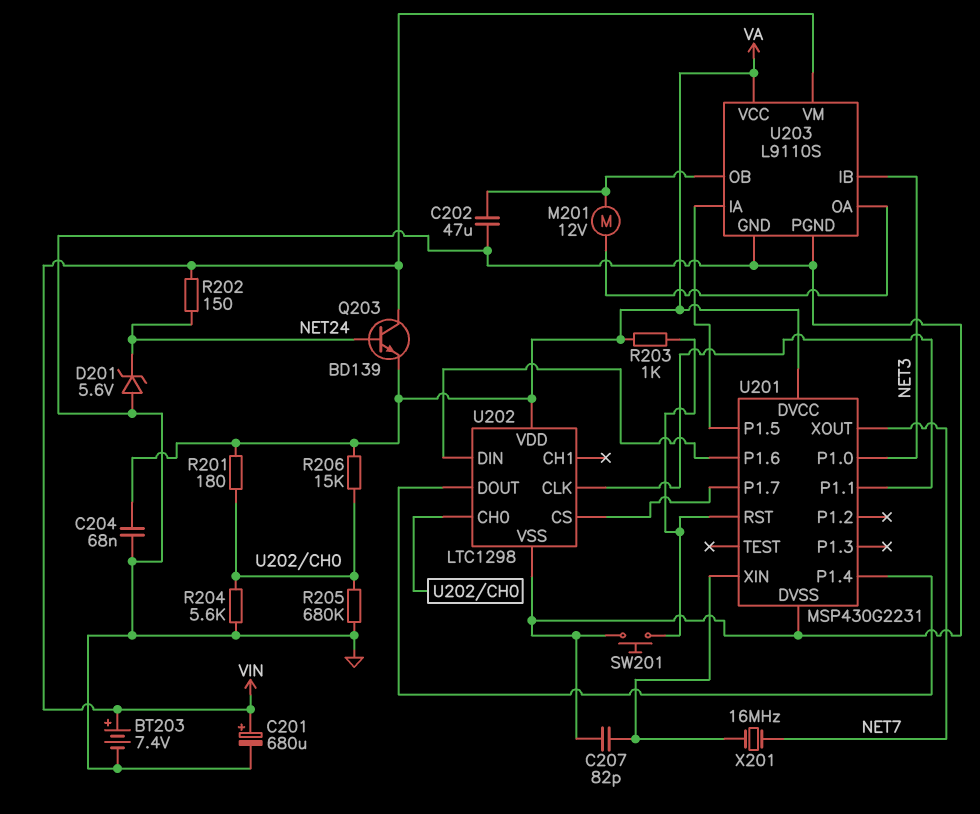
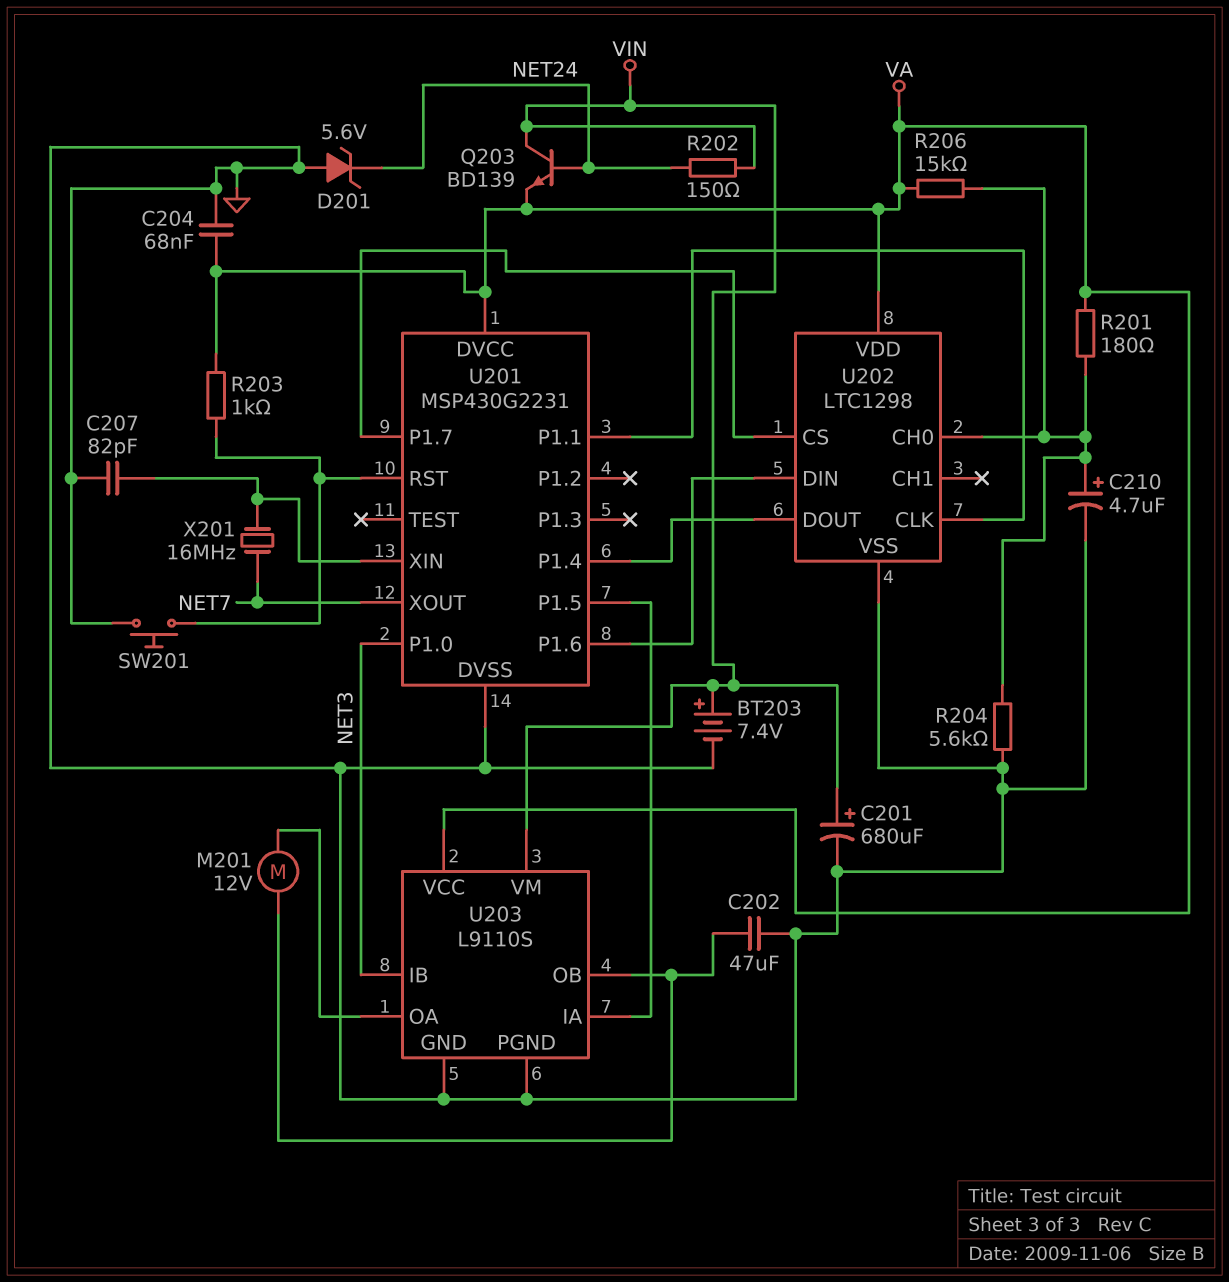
C210: none -> 4.7uF (plus U202/CH0, minus GND)
R205: 680k (GND, U202/CH0) -> none

